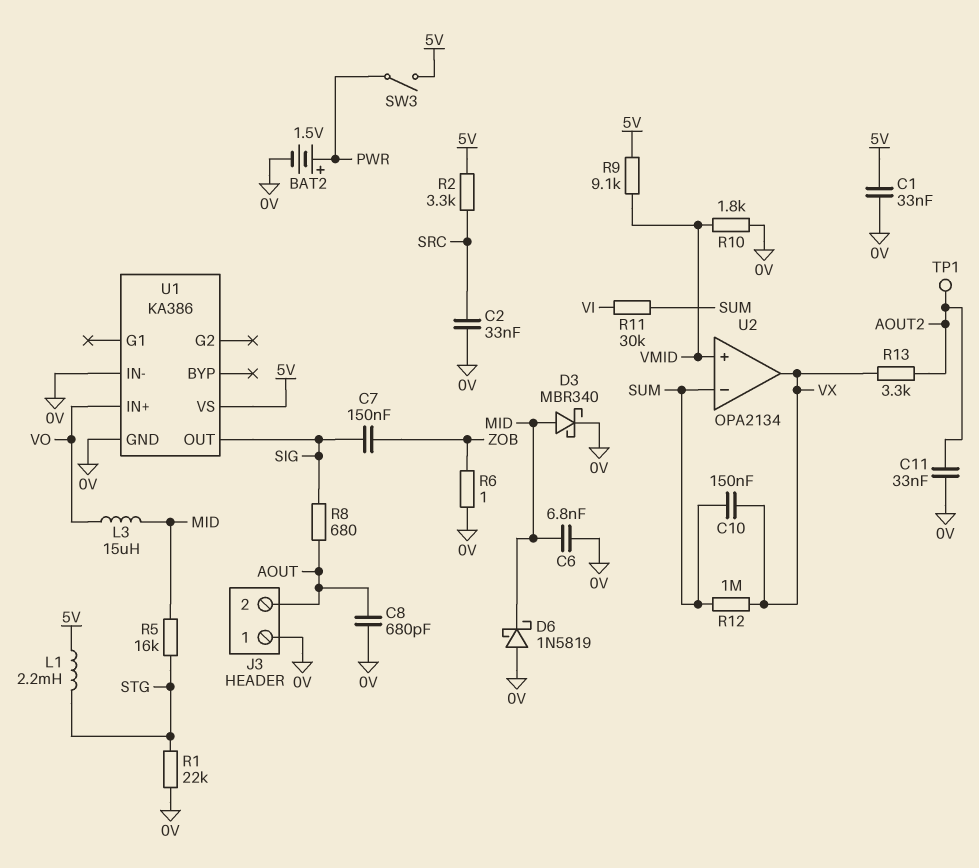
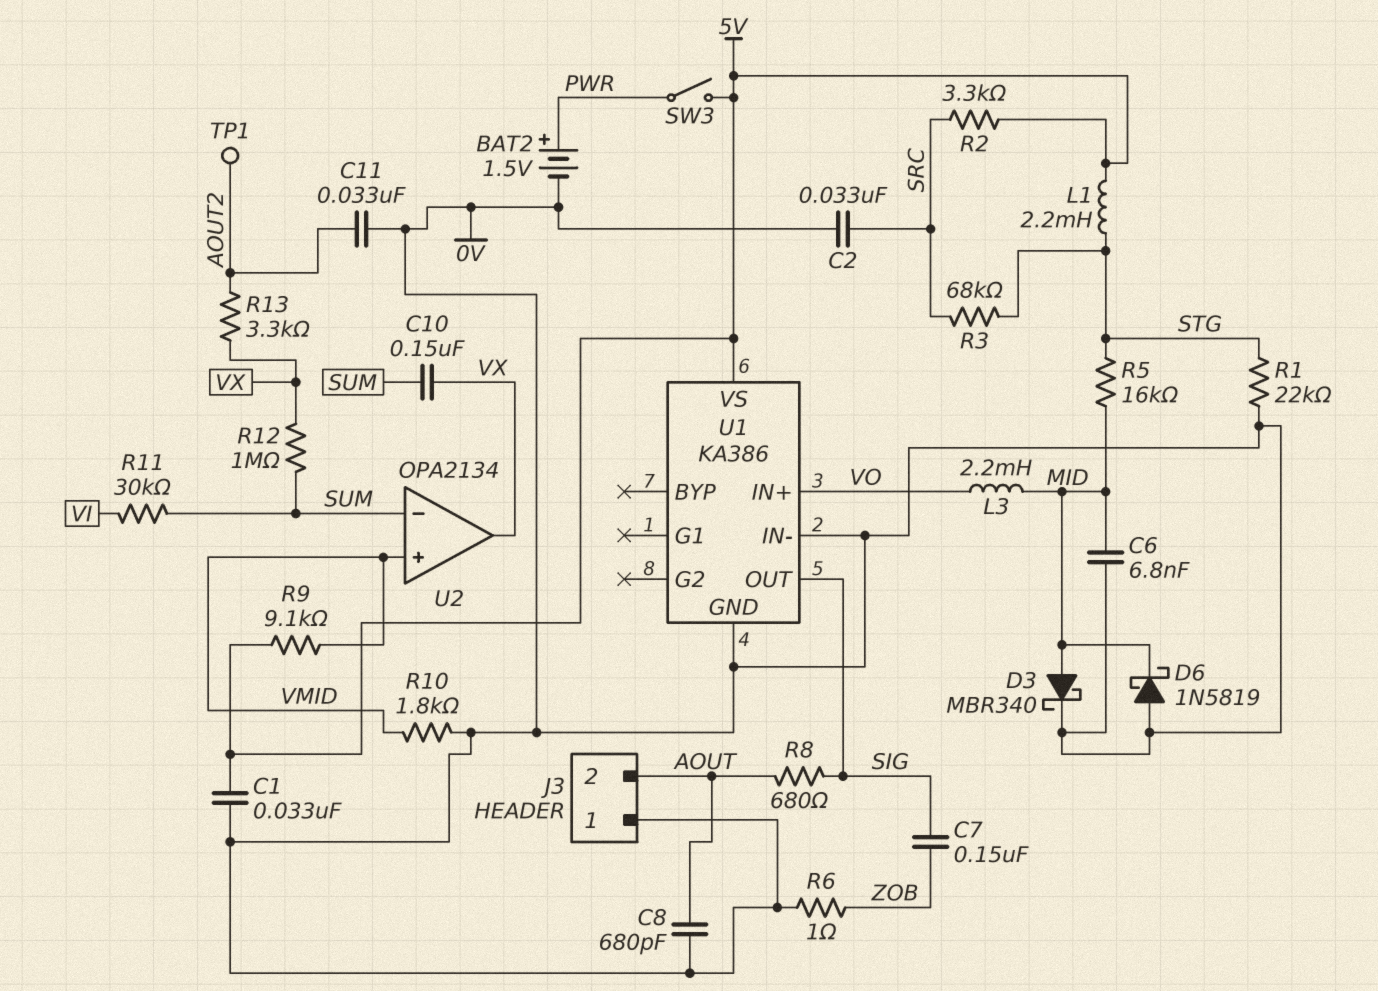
L3: 15uH (MID, VO) -> 2.2mH (MID, VO)
R3: none -> 68k (SRC, STG)

